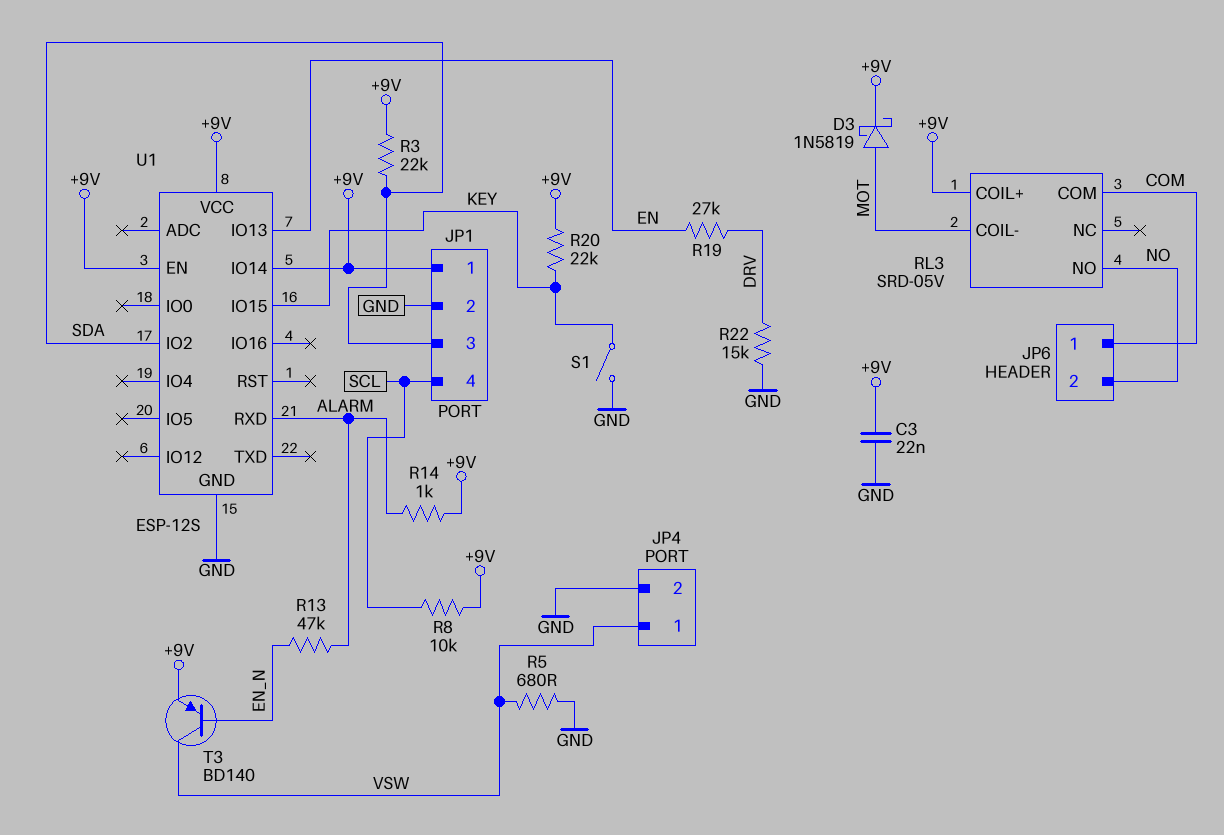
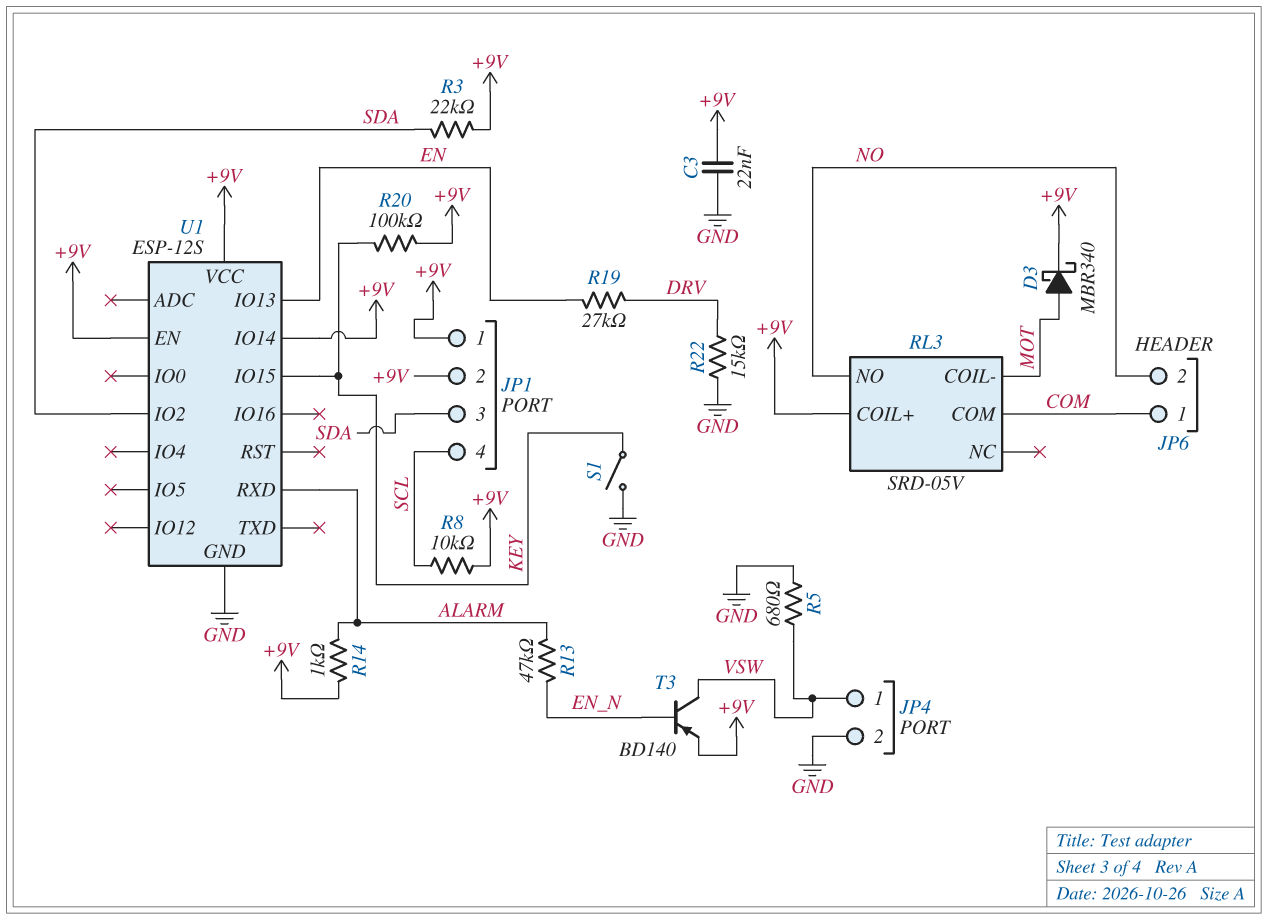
D3: schottky 1N5819 (A MOT, K +9V) -> schottky MBR340 (A MOT, K +9V)
JP1 pin 2: GND -> +9V
R20: 22k (+9V, KEY) -> 100k (+9V, KEY)

